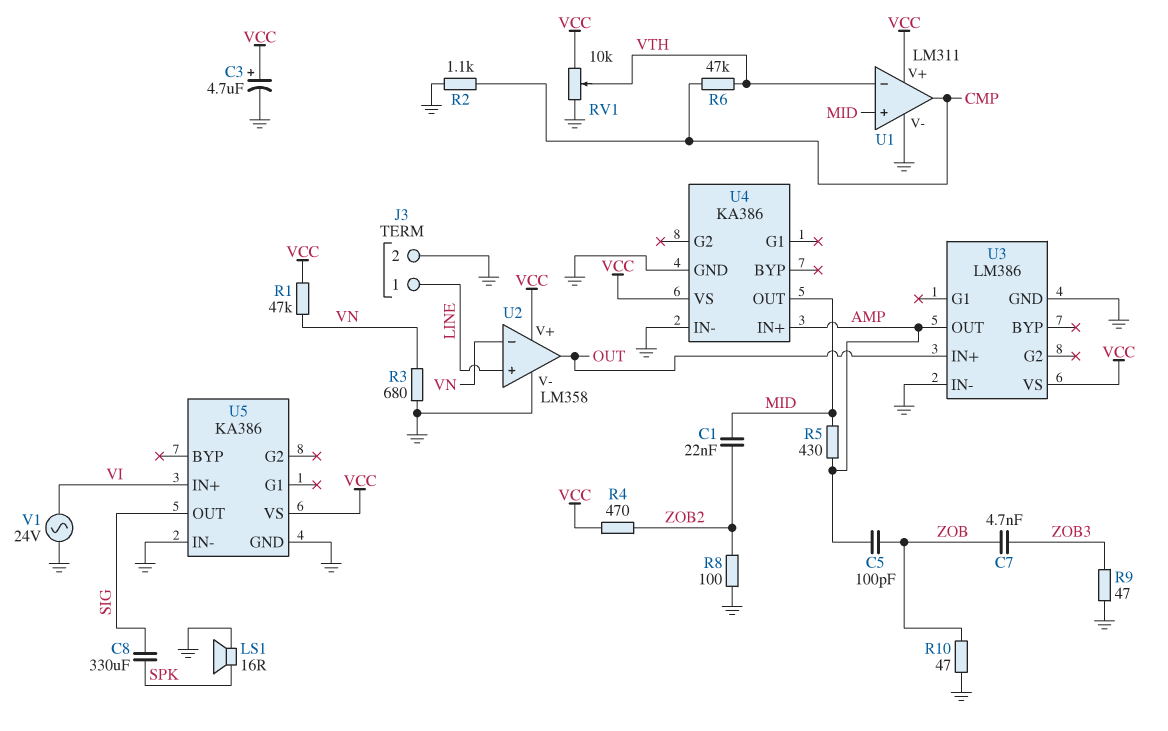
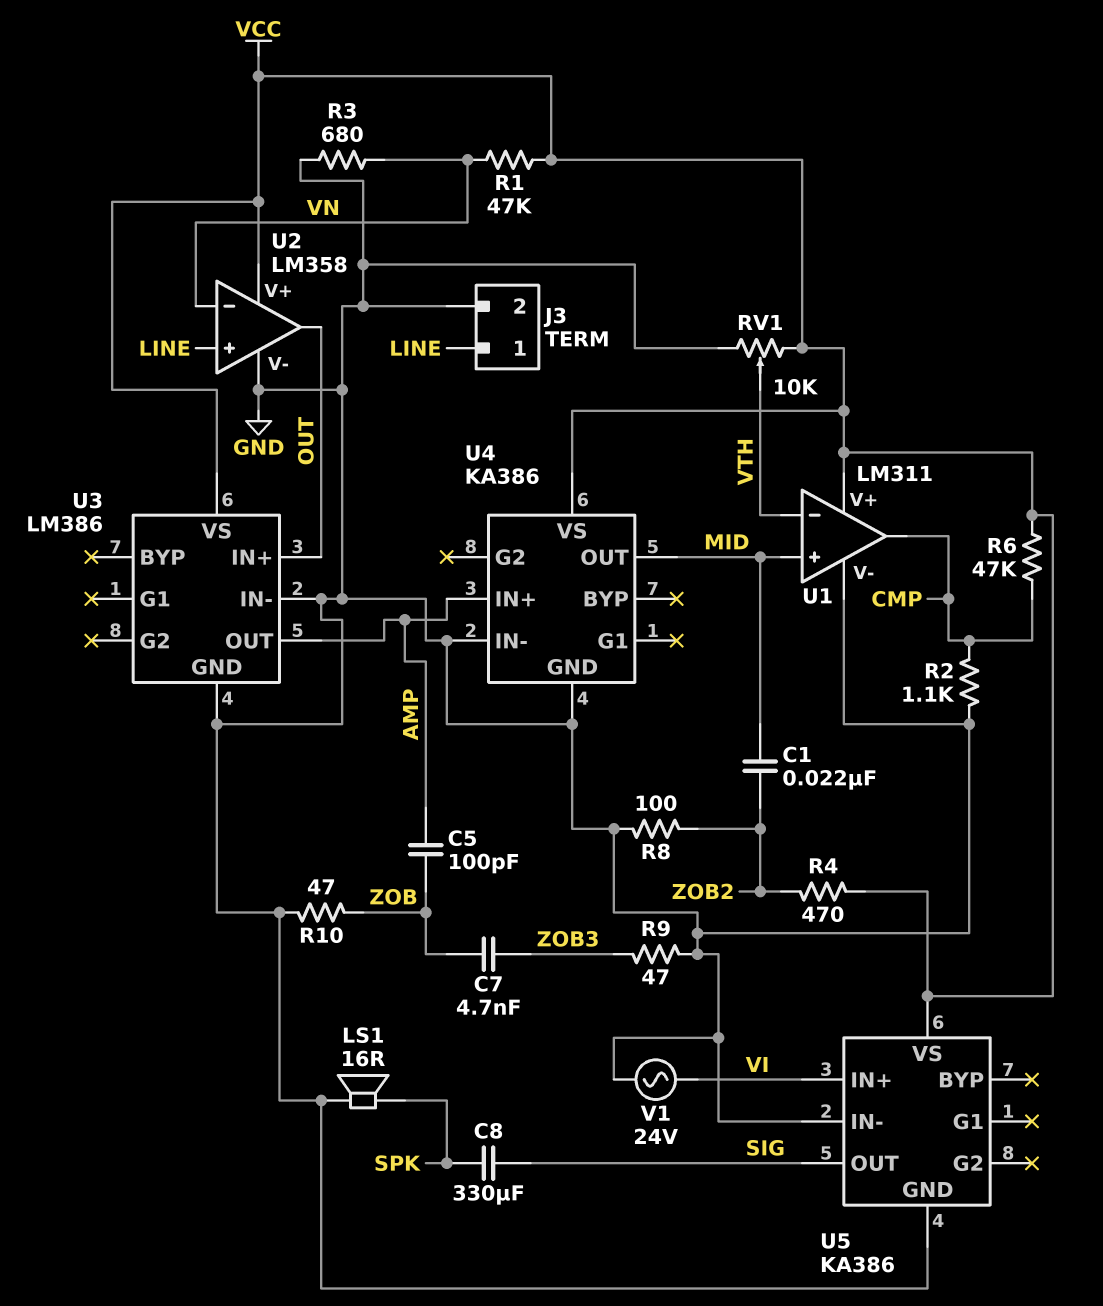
C3: 4.7uF (plus VCC, minus GND) -> none
R5: 430 (AMP, MID) -> none
R6: 47k (CMP, VTH) -> 47k (CMP, VCC)

